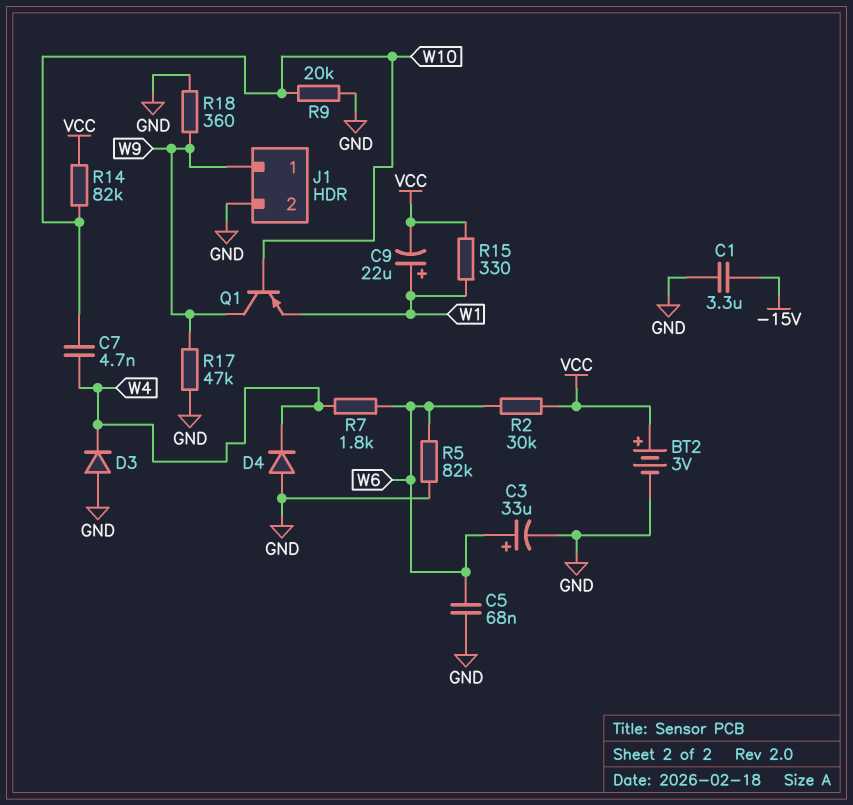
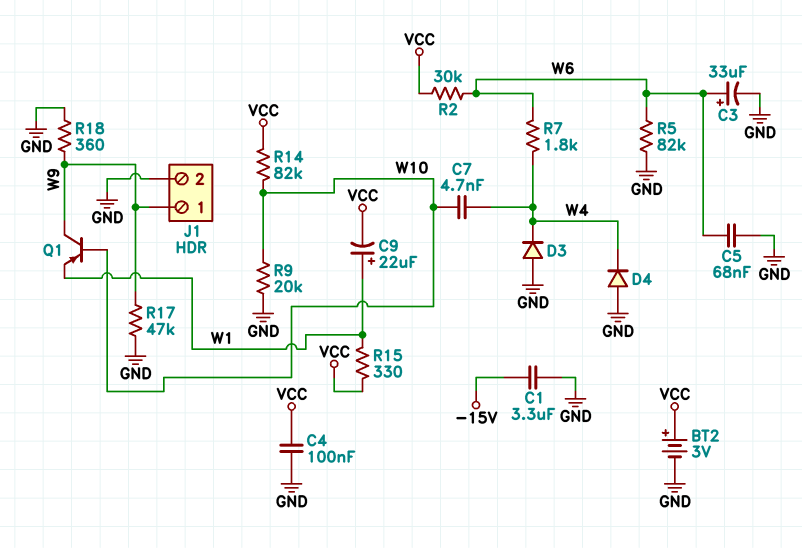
C4: none -> 100nF (GND, VCC)

